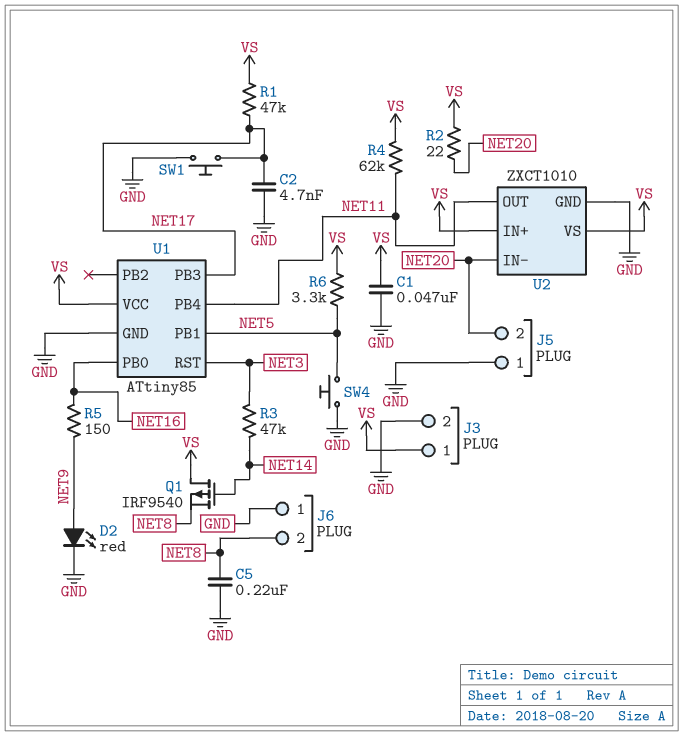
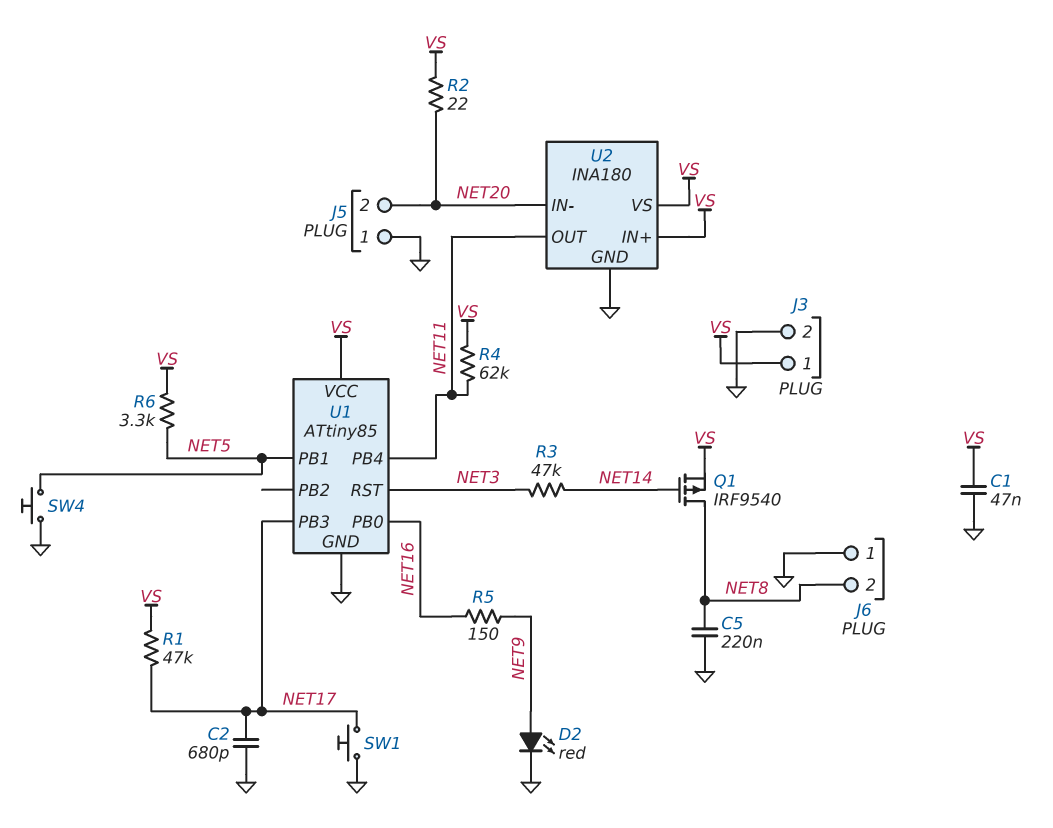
C2: 4.7nF (GND, NET17) -> 680pF (GND, NET17)
Q1: PMOS IRF9540 (G NET14, D VS, S NET8) -> PMOS IRF9540 (G NET14, D NET8, S VS)
U2: ZXCT1010 -> INA180

